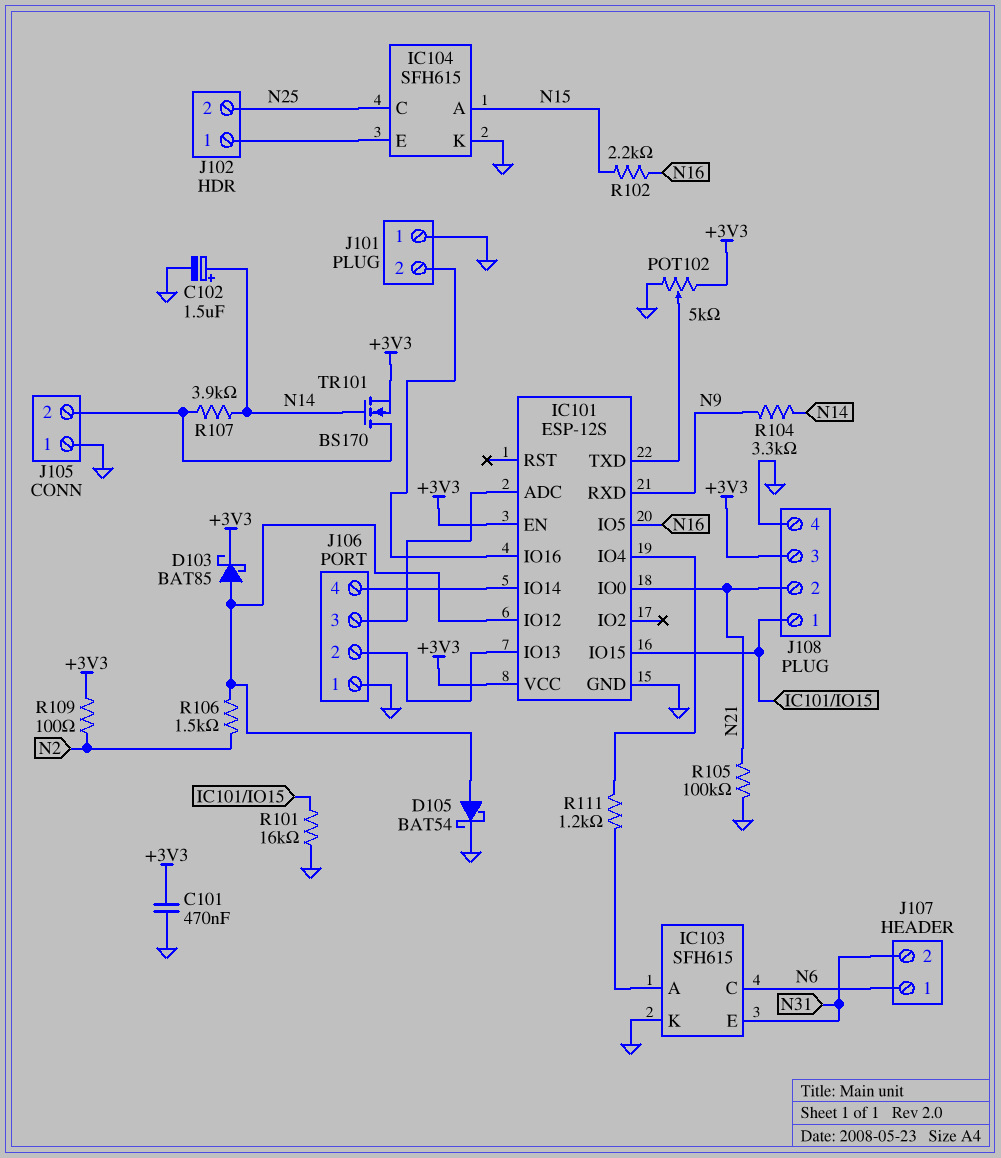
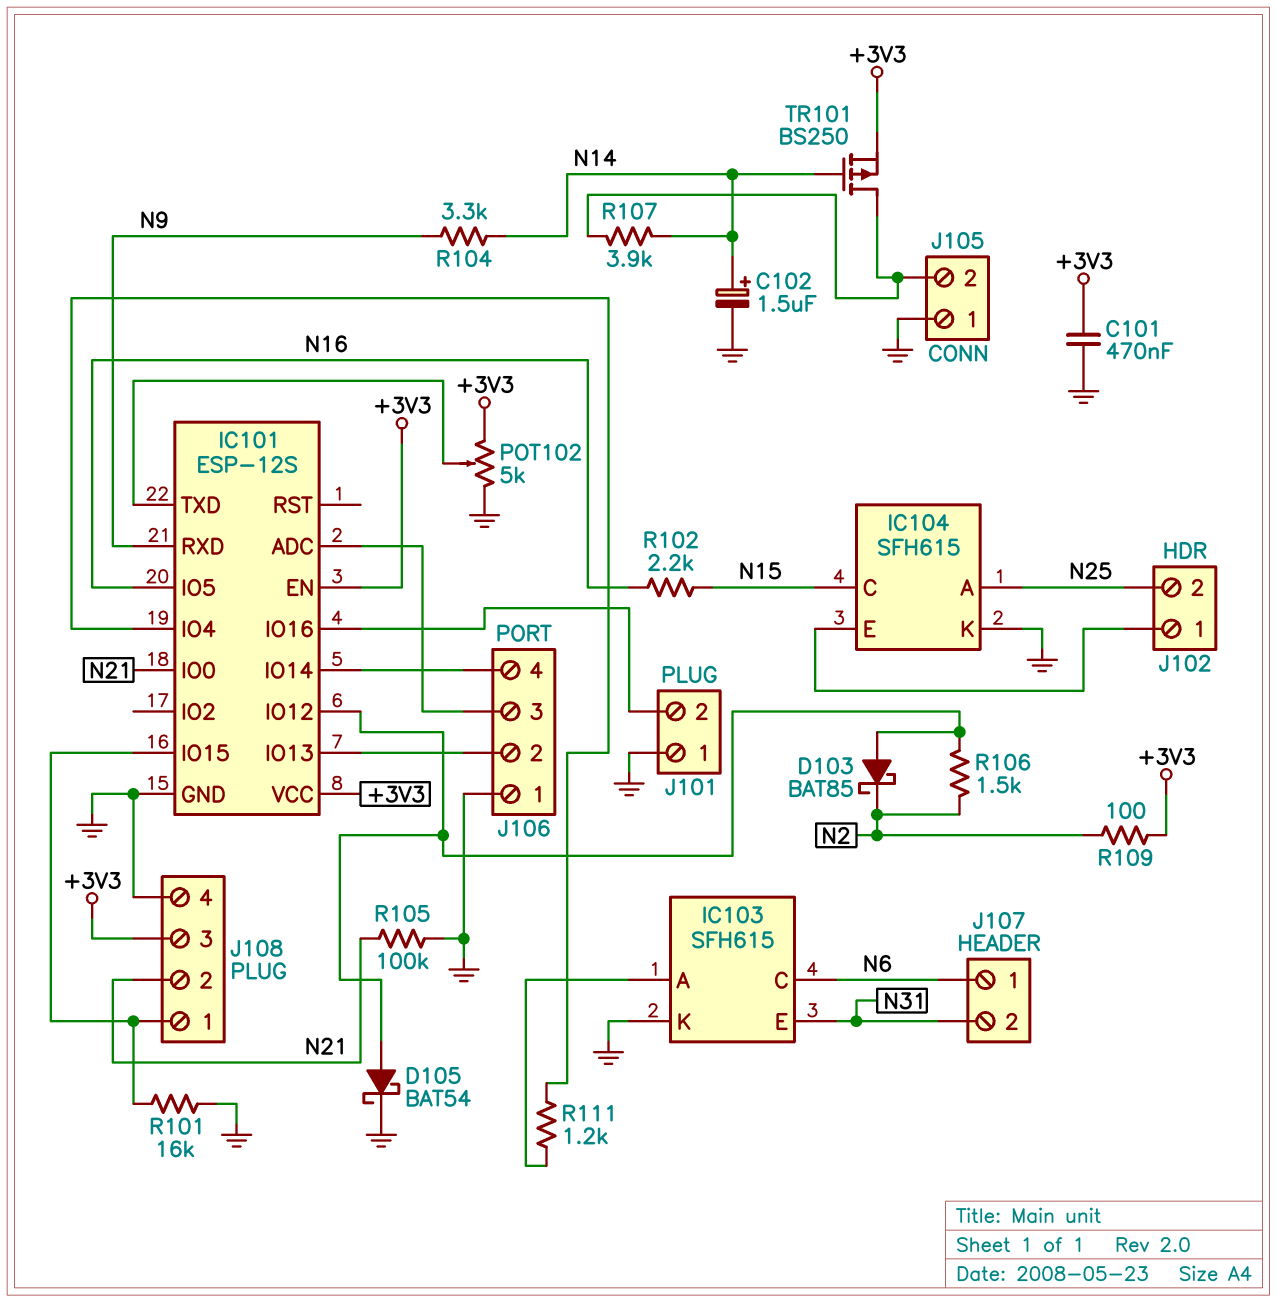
D103: schottky BAT85 (A IC101/IO12, K +3V3) -> schottky BAT85 (A IC101/IO12, K N2)
IC104 pin A: N15 -> N25
IC104 pin C: N25 -> N15
TR101: NMOS BS170 (G N14, D J105/2, S +3V3) -> PMOS BS250 (G N14, D J105/2, S +3V3)

